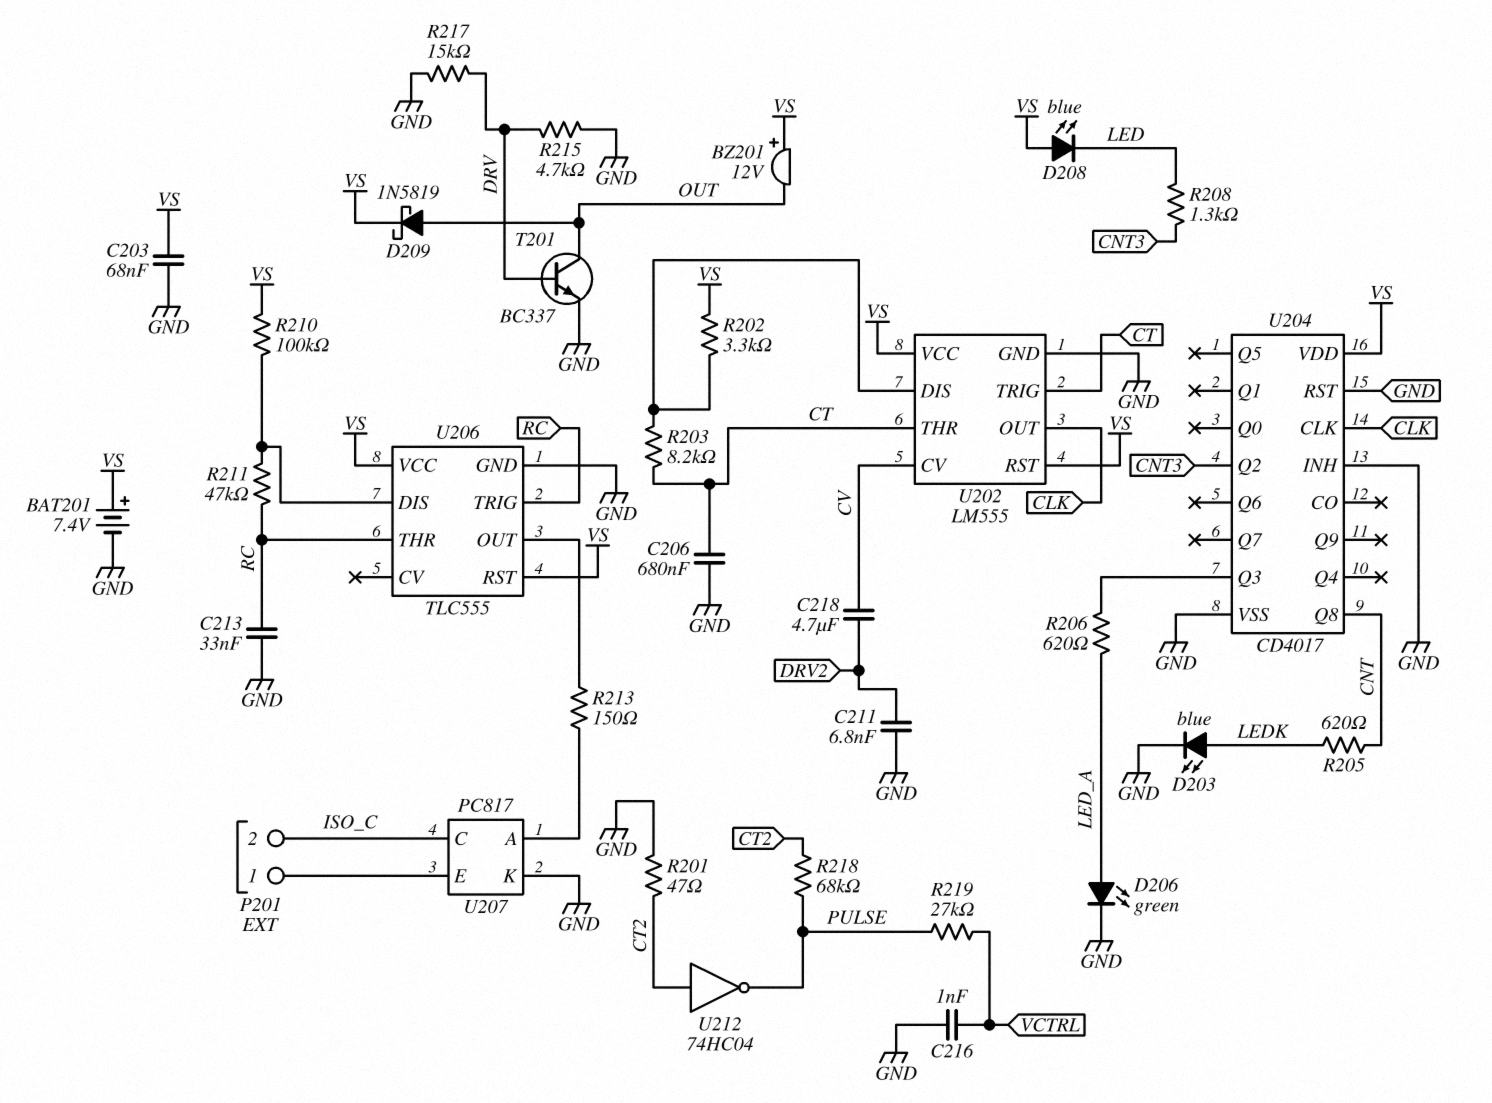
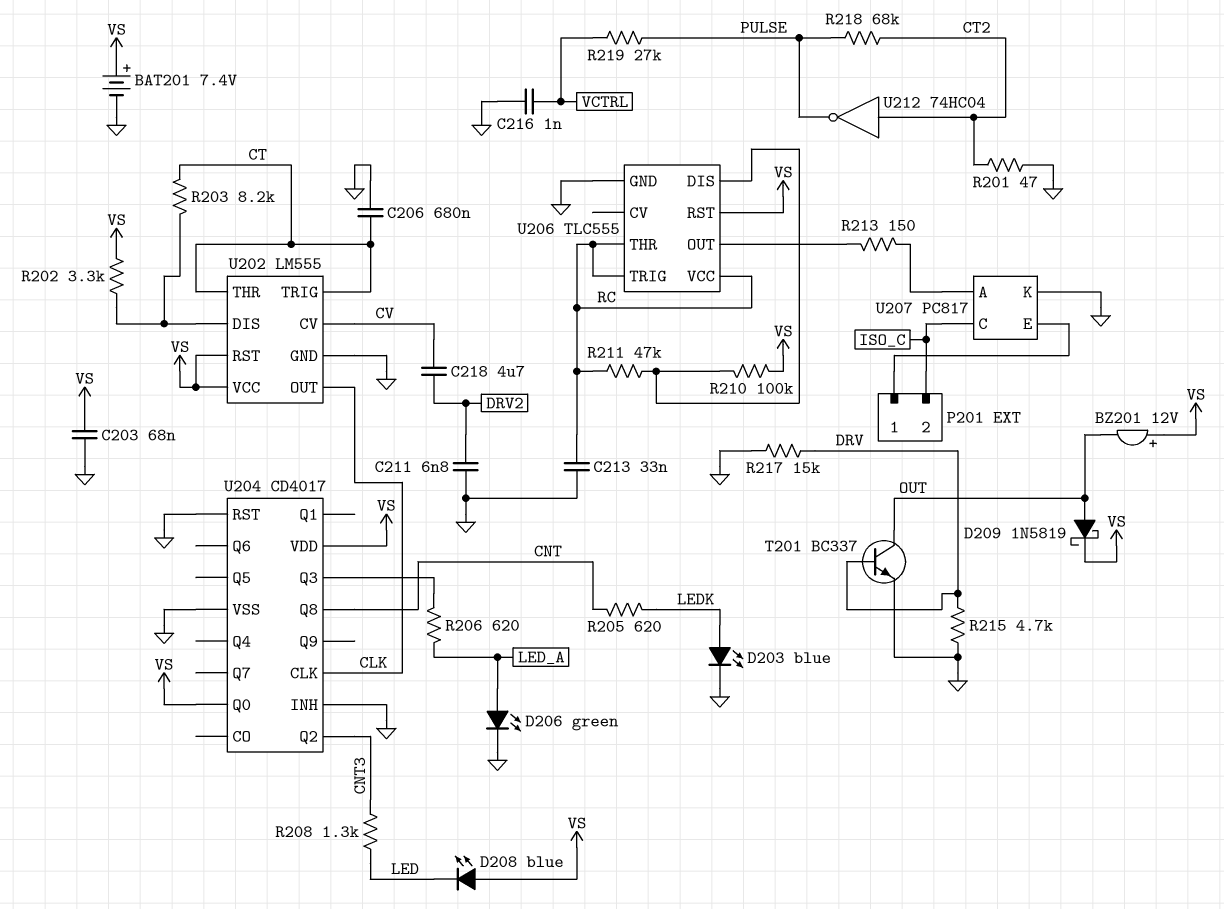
U204 pin Q0: none -> VS
U206 pin VCC: VS -> RC

